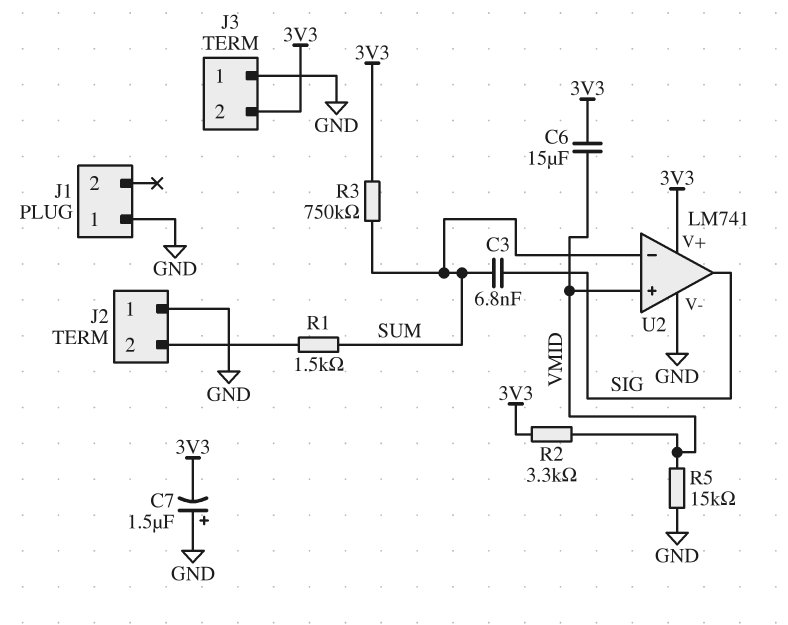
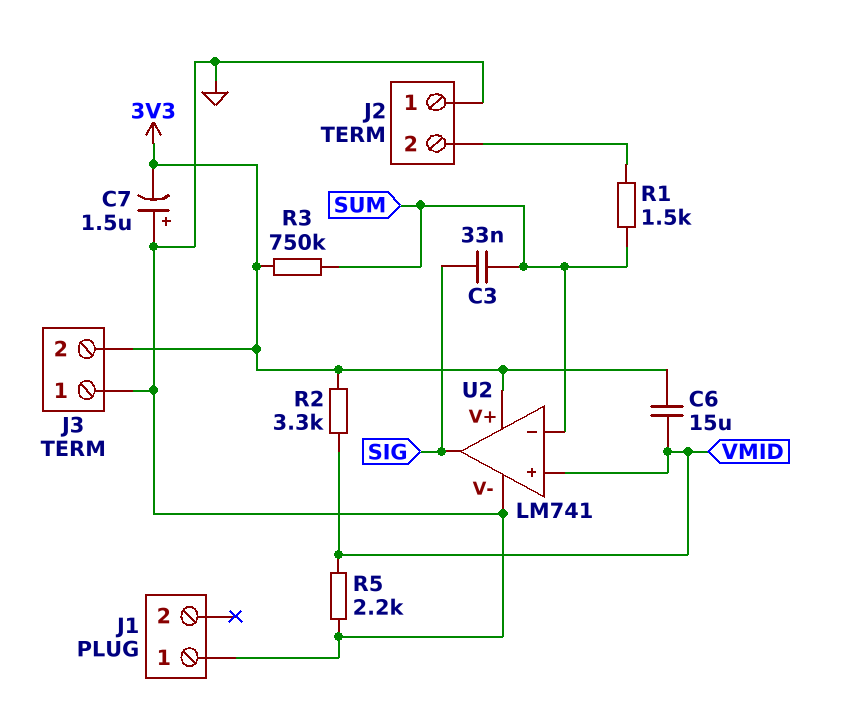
C3: 6.8nF (SIG, SUM) -> 33nF (SIG, SUM)
R5: 15k (GND, VMID) -> 2.2k (GND, VMID)

